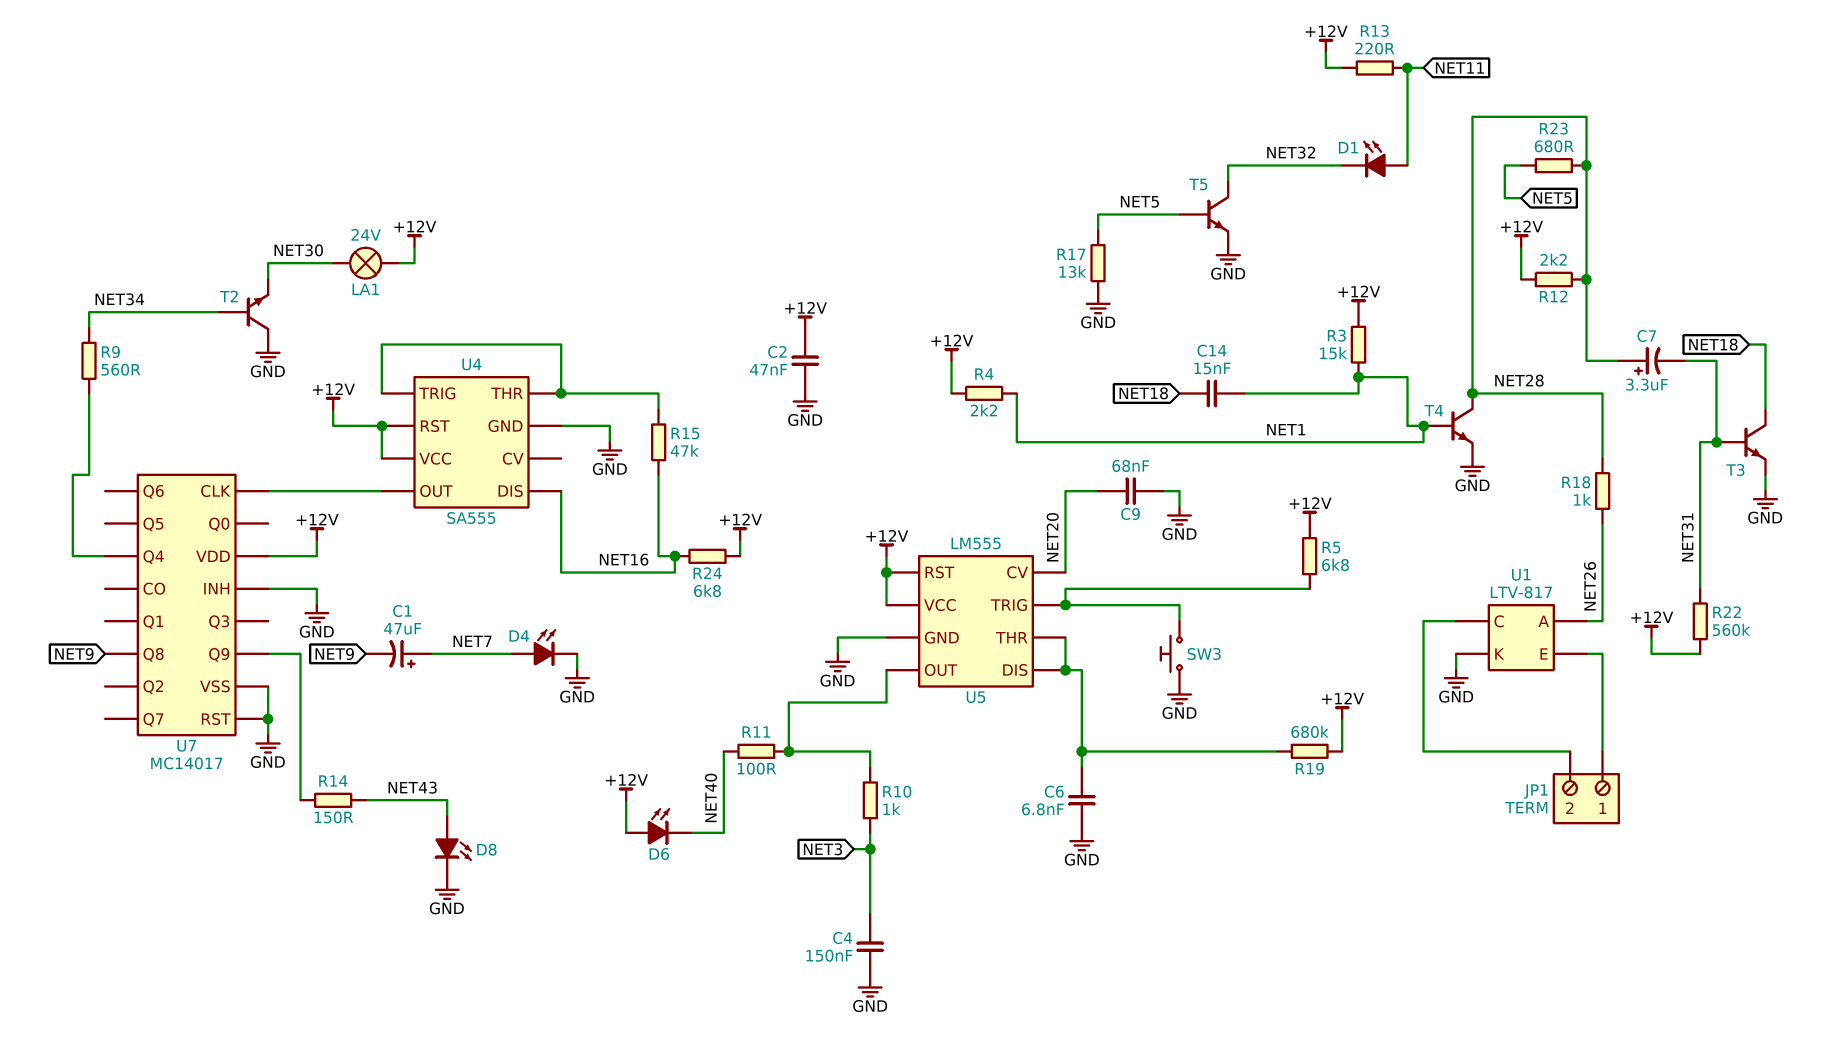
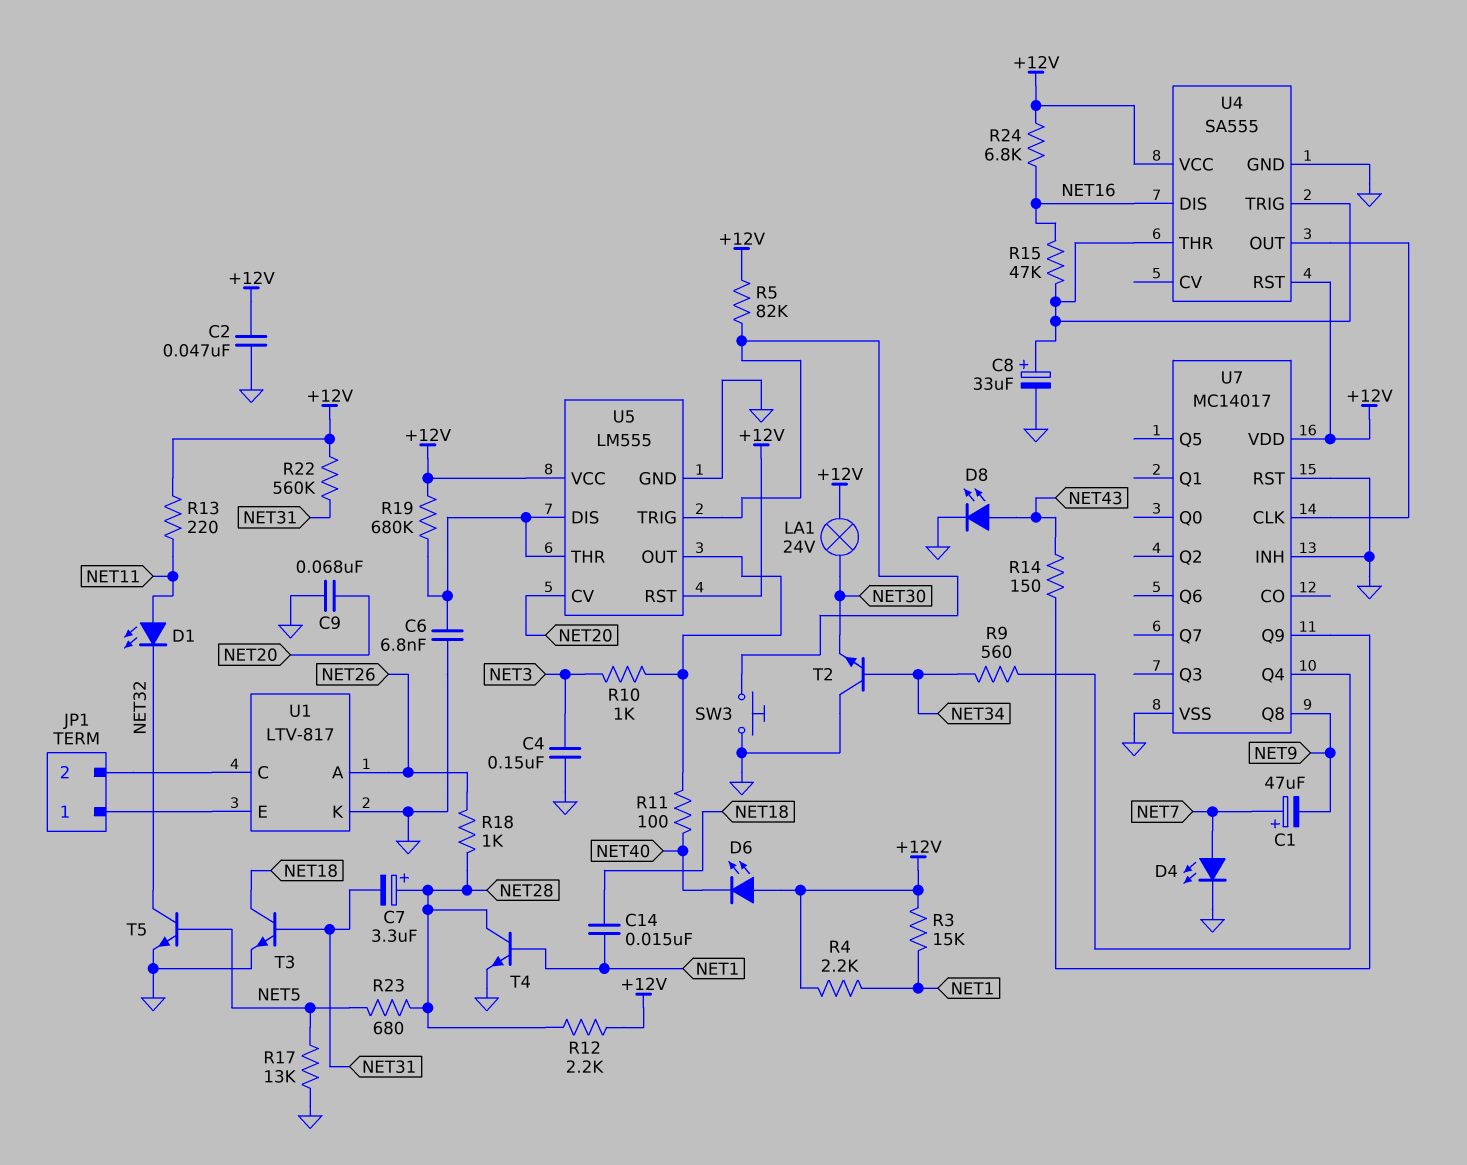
C8: none -> 33uF (plus U4/THR, minus GND)
R5: 6.8k (+12V, U5/TRIG) -> 82k (+12V, U5/TRIG)

